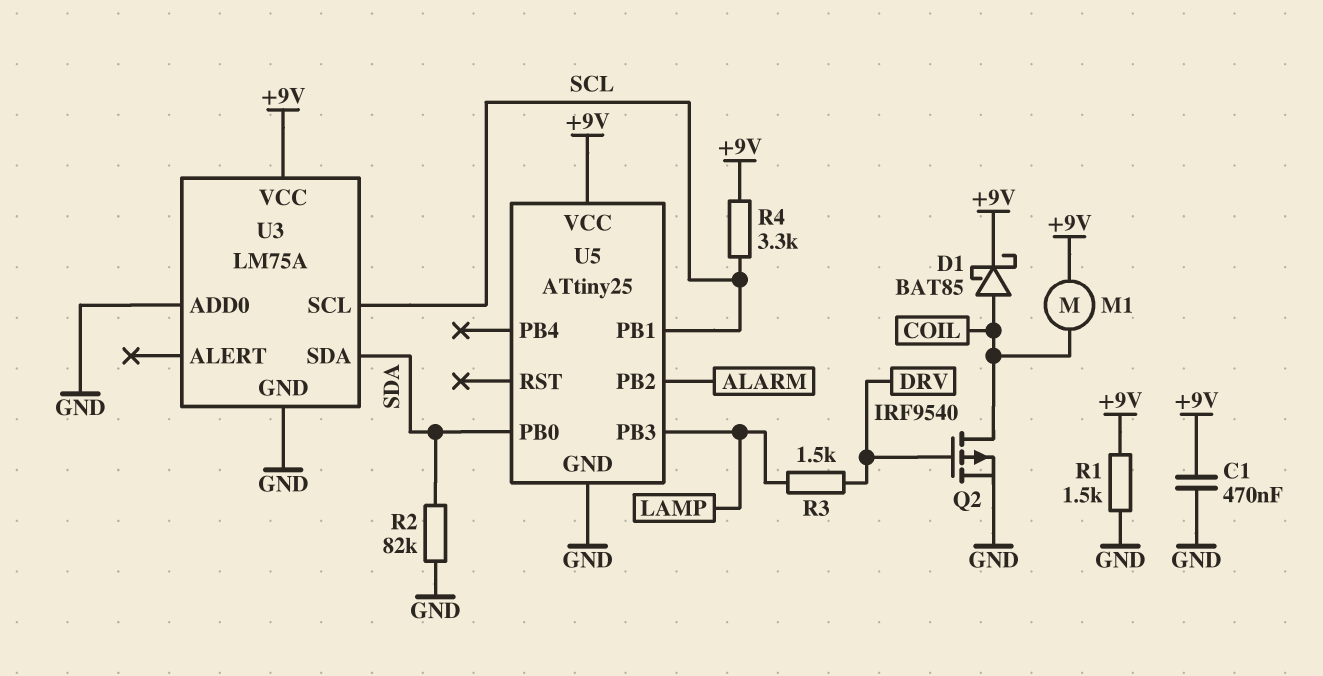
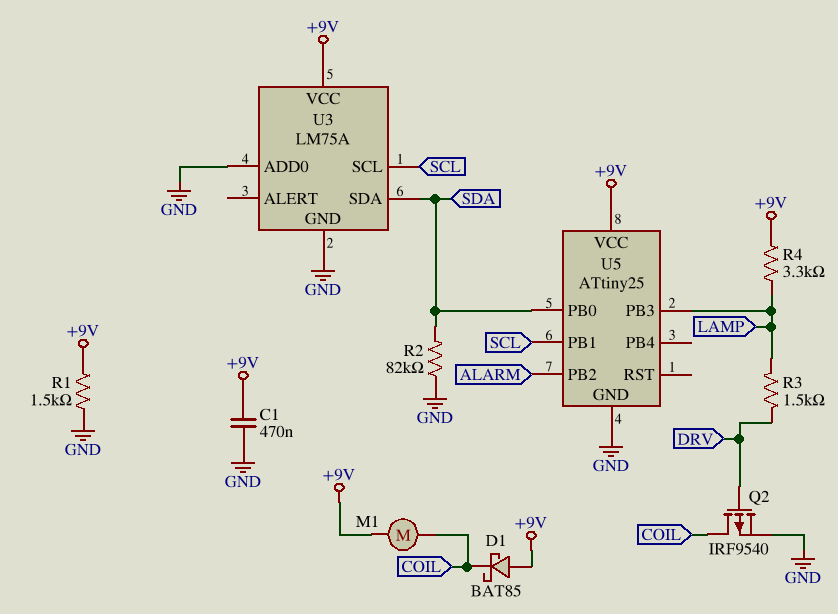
D1: schottky BAT85 (A COIL, K +9V) -> schottky BAT85 (A +9V, K COIL)
R4: 3.3k (+9V, SCL) -> 3.3k (+9V, LAMP)

